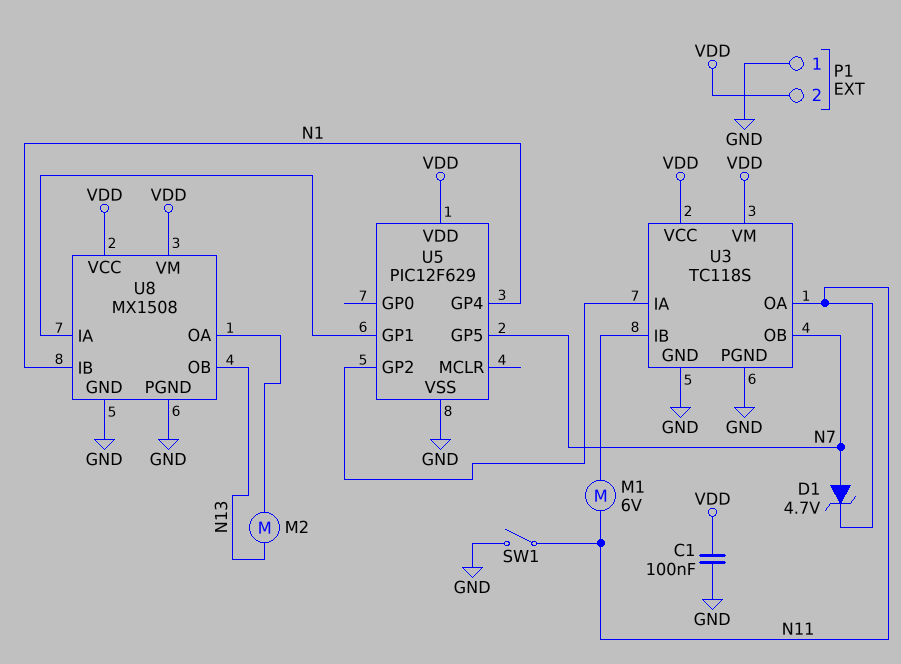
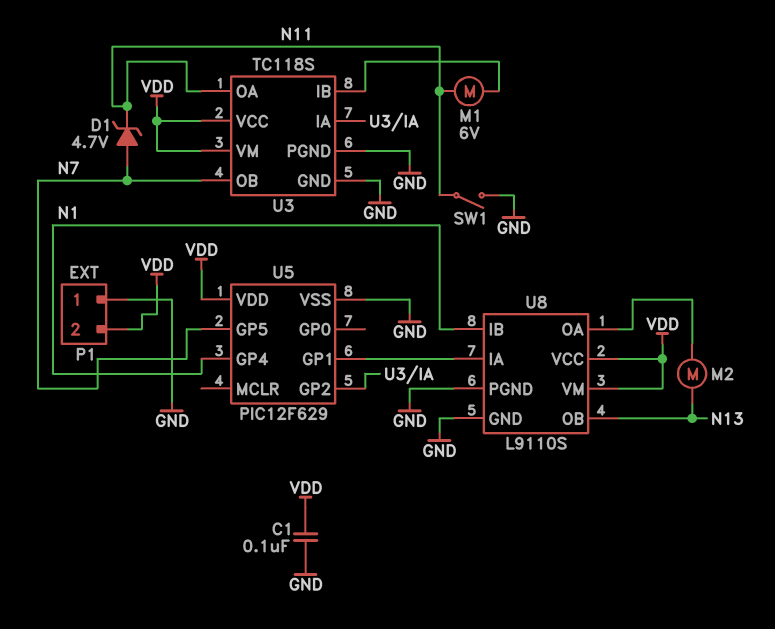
U8: MX1508 -> L9110S

